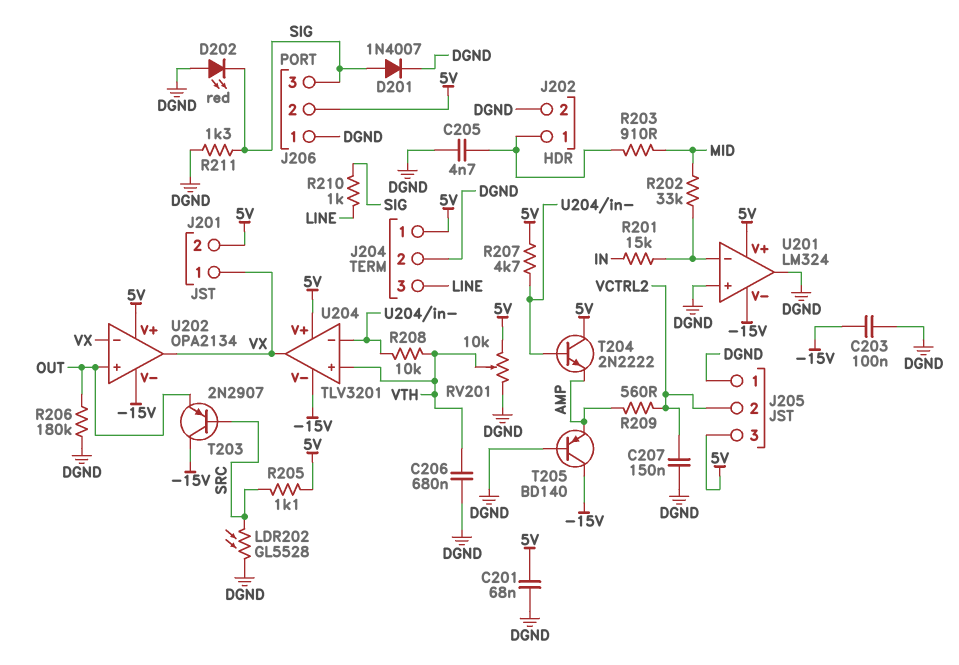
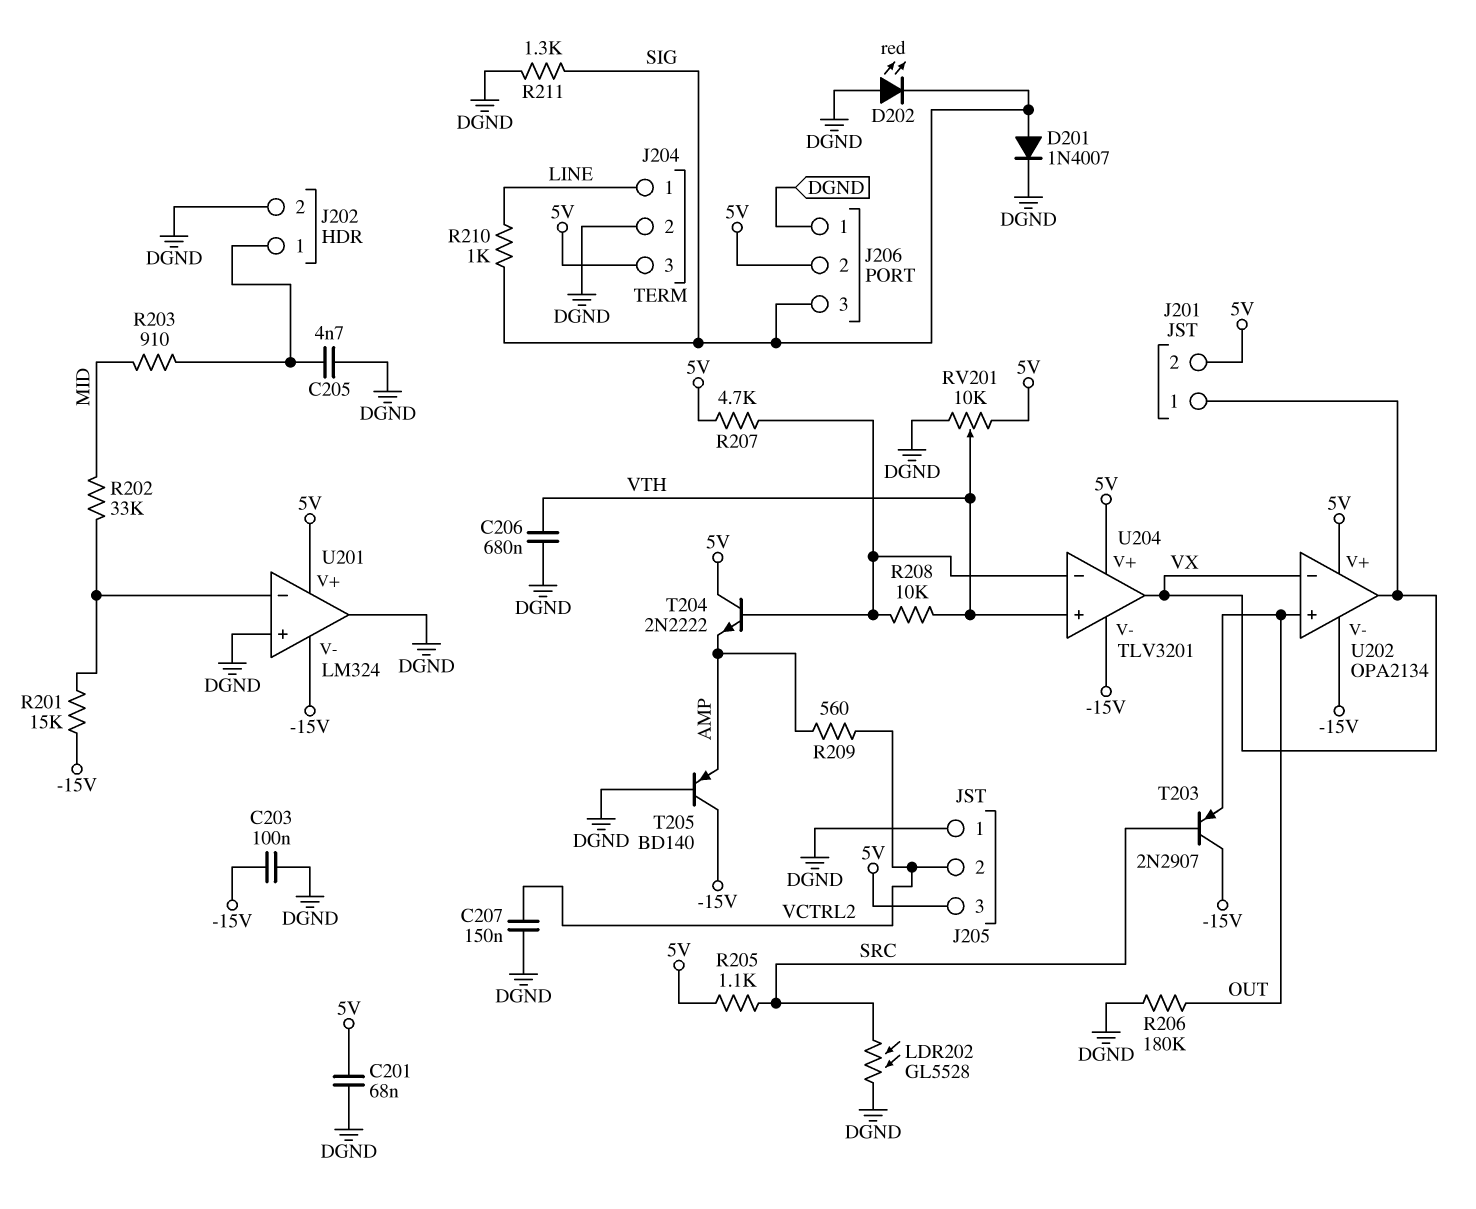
J204 pin 1: 5V -> LINE
J204 pin 3: LINE -> 5V
R201: 15k (IN, U201/in-) -> 15k (-15V, U201/in-)

